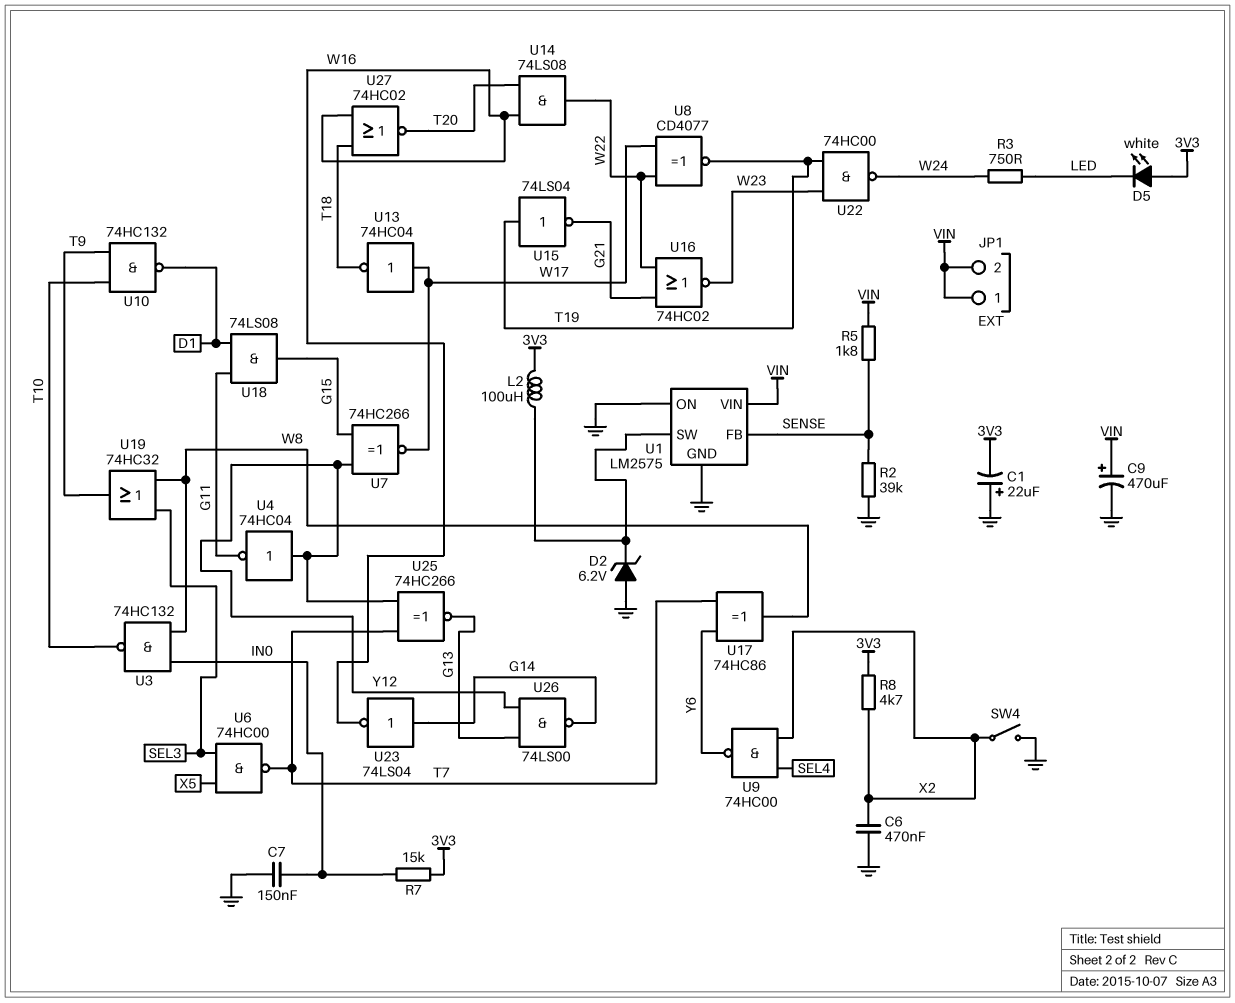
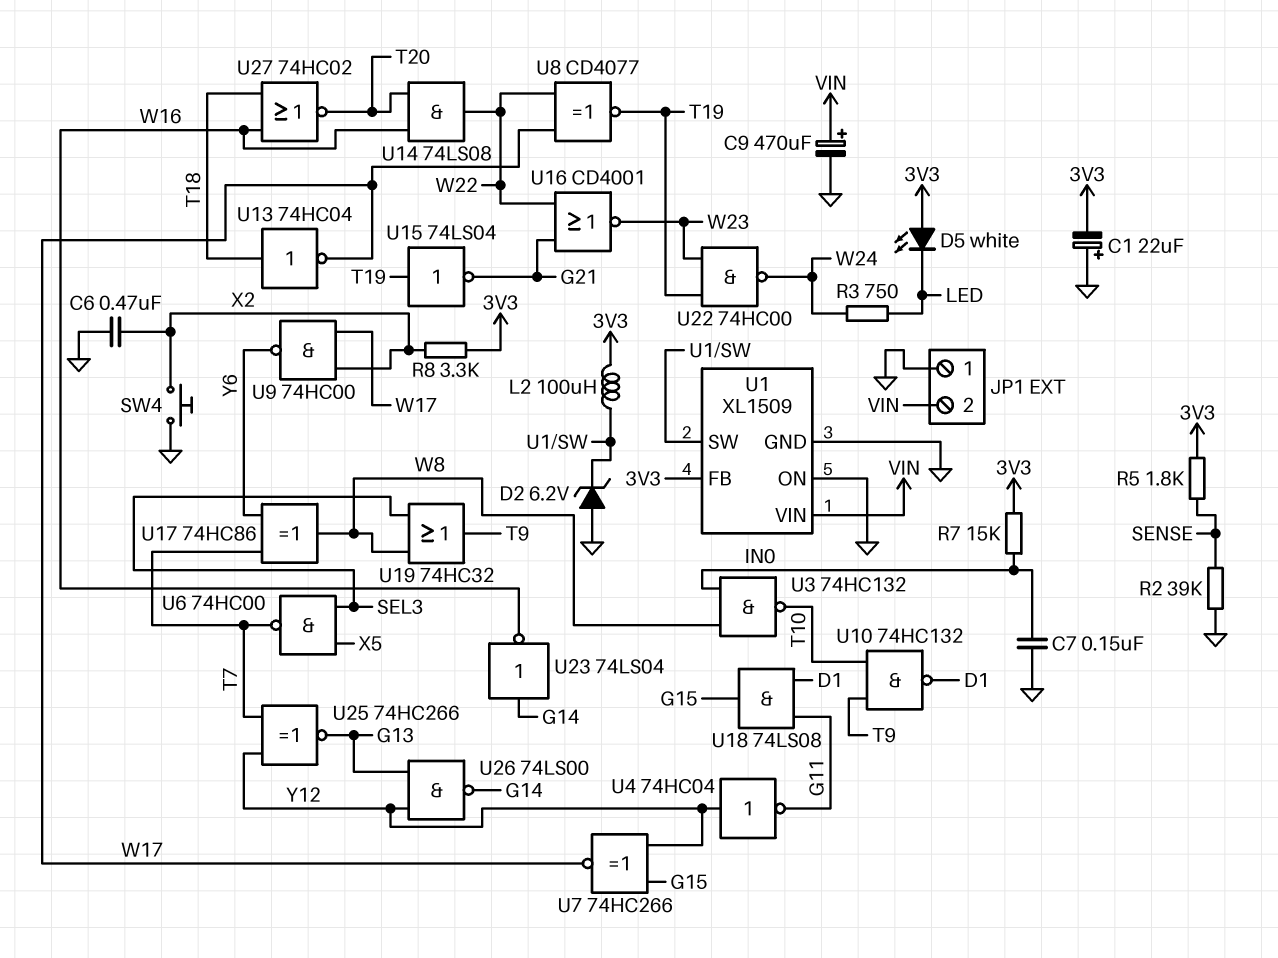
JP1 pin 1: VIN -> GND
R5: 1.8k (SENSE, VIN) -> 1.8k (3V3, SENSE)
R8: 4.7k (3V3, X2) -> 3.3k (3V3, X2)
SW4: switch (GND, X2) -> button (GND, X2)
U1: LM2575 -> XL1509
U1 pin FB: SENSE -> 3V3
U9: NAND 74HC00 (in SEL4, in X2, out Y6) -> NAND 74HC00 (in W17, in X2, out Y6)
U13: NOT 74HC04 (in W17, out T18) -> NOT 74HC04 (in T18, out W17)
U16: NOR 74HC02 (in G21, in W22, out W23) -> NOR CD4001 (in G21, in W22, out W23)

